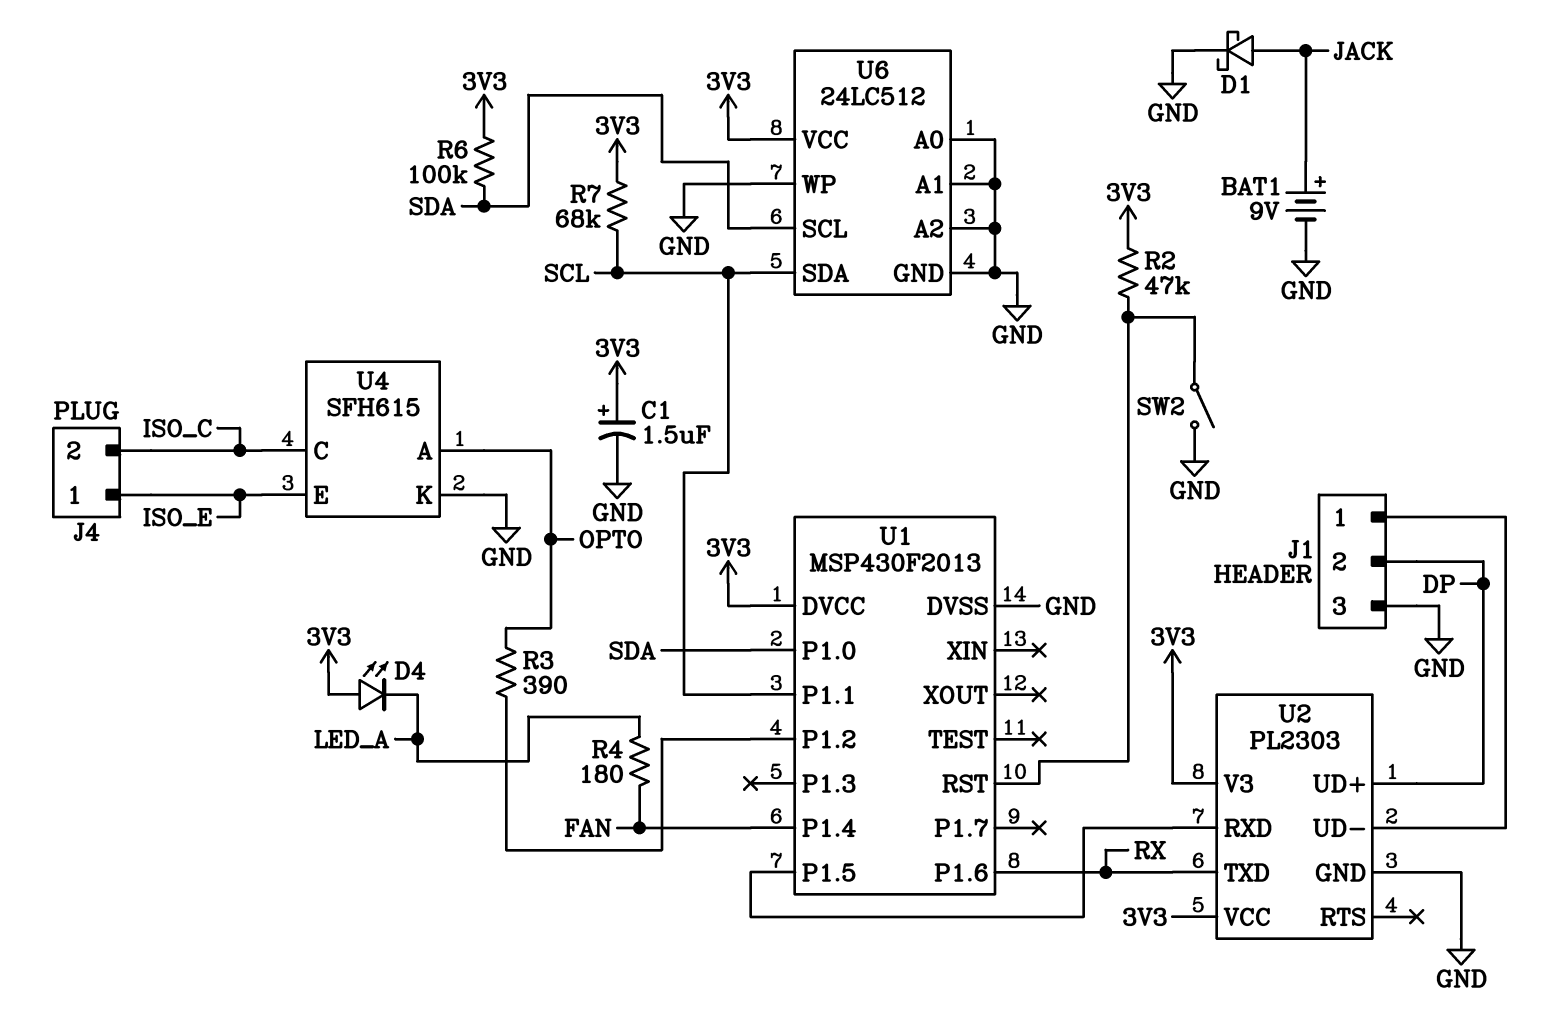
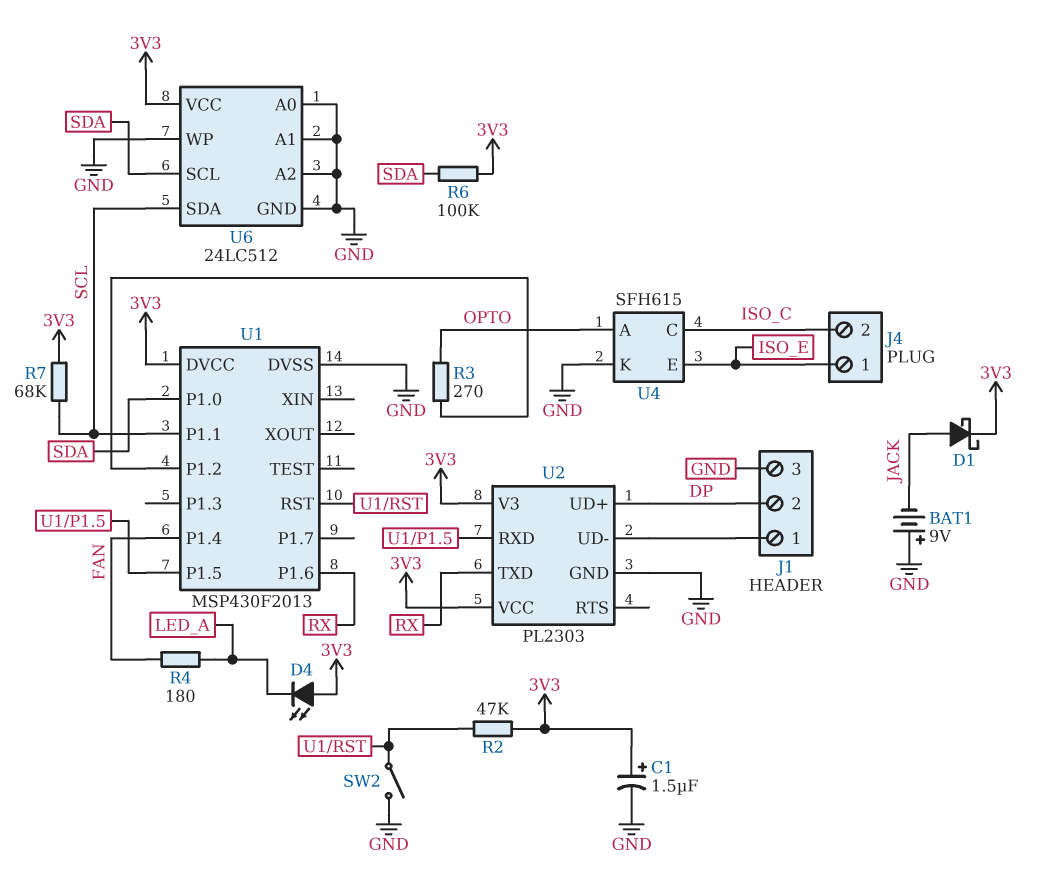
BAT1: 9V (plus JACK, minus GND) -> 9V (plus GND, minus JACK)
D1: schottky (A JACK, K GND) -> schottky (A JACK, K 3V3)
R3: 390 (OPTO, U1/P1.2) -> 270 (OPTO, U1/P1.2)

